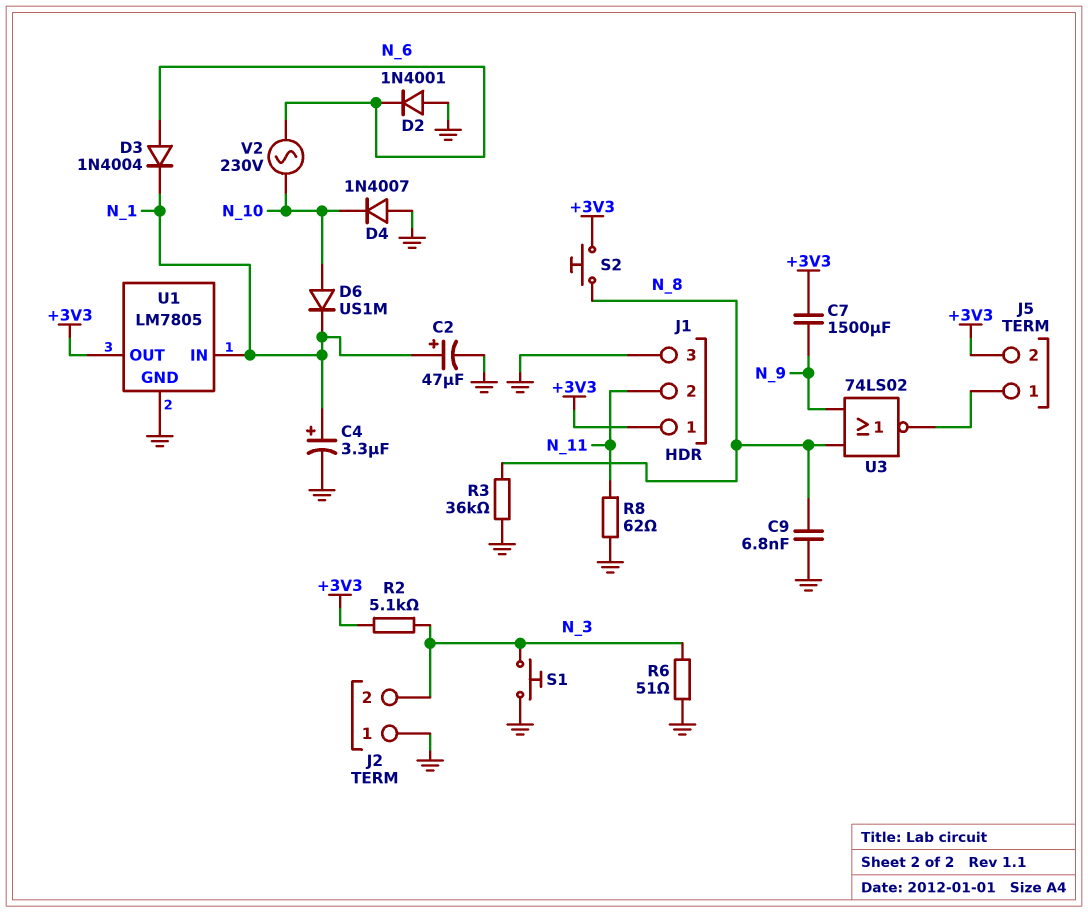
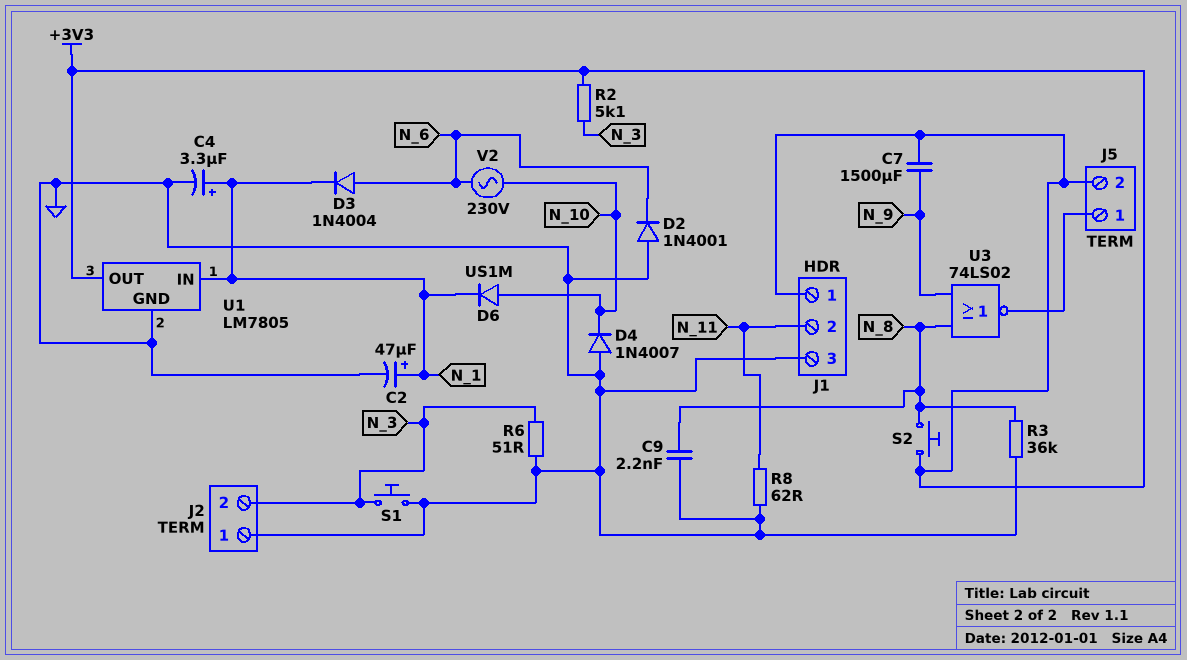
C9: 6.8nF (GND, N_8) -> 2.2nF (GND, N_8)

